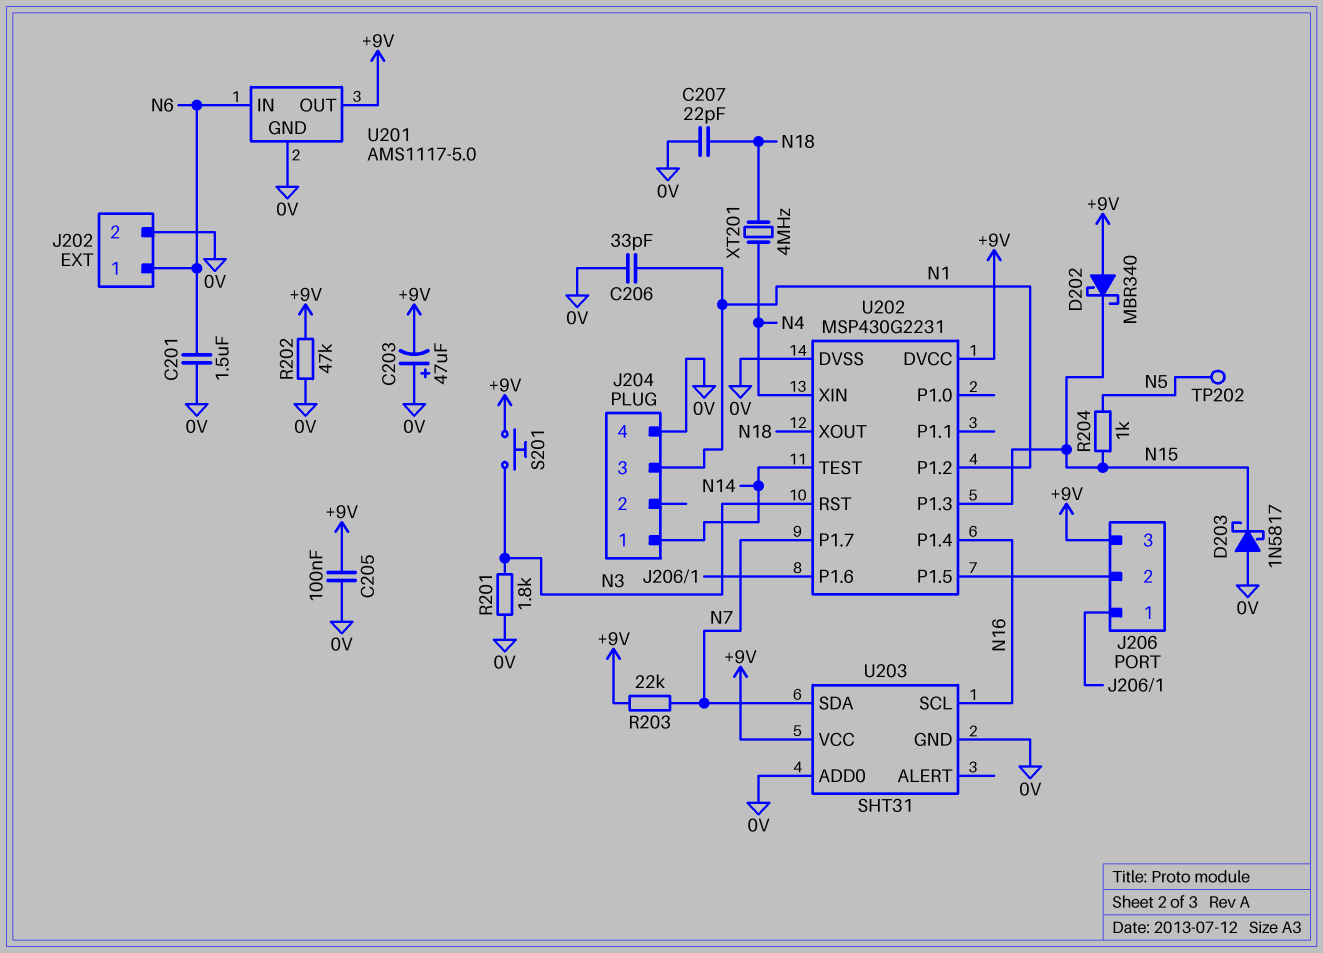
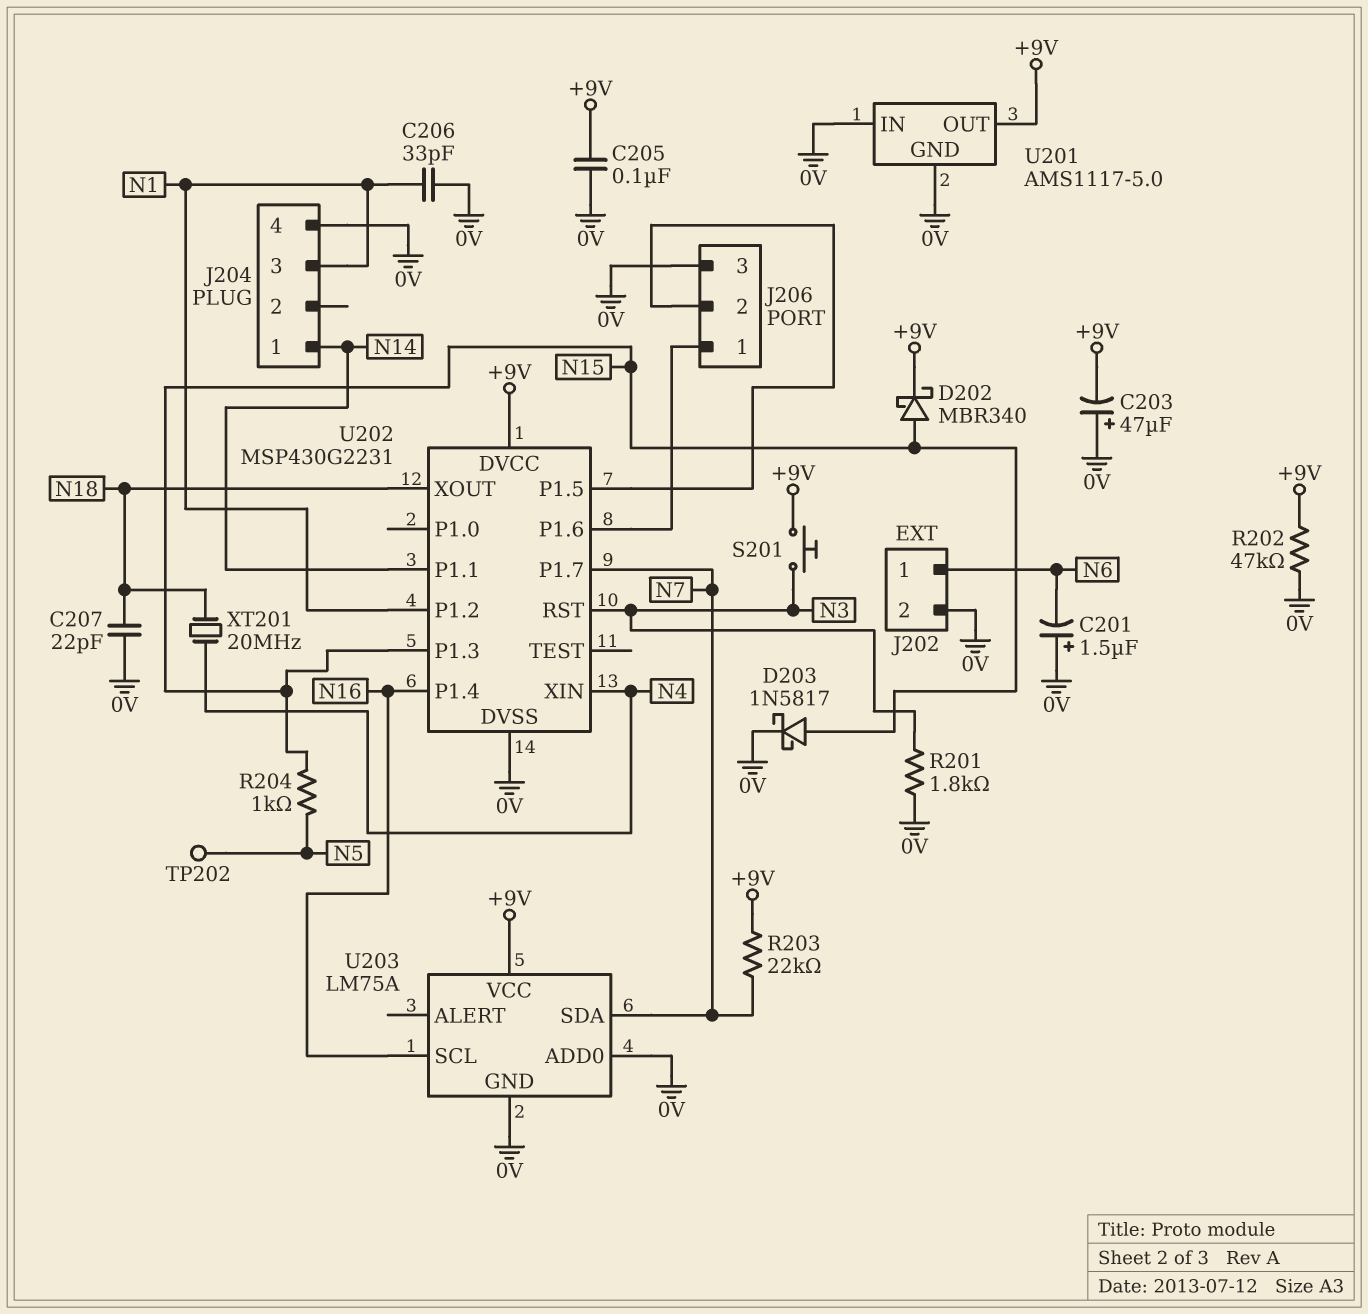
C201: 1.5uF (0V, N6) -> 1.5uF (plus 0V, minus N6)
D202: schottky MBR340 (A +9V, K N15) -> schottky MBR340 (A N15, K +9V)
D203: schottky 1N5817 (A 0V, K N15) -> schottky 1N5817 (A N15, K 0V)
J206 pin 3: +9V -> 0V
U201 pin IN: N6 -> 0V
U202 pin P1.1: none -> N14
U202 pin TEST: N14 -> none
U203: SHT31 -> LM75A
XT201: 4MHz (N4, N18) -> 20MHz (N4, N18)

